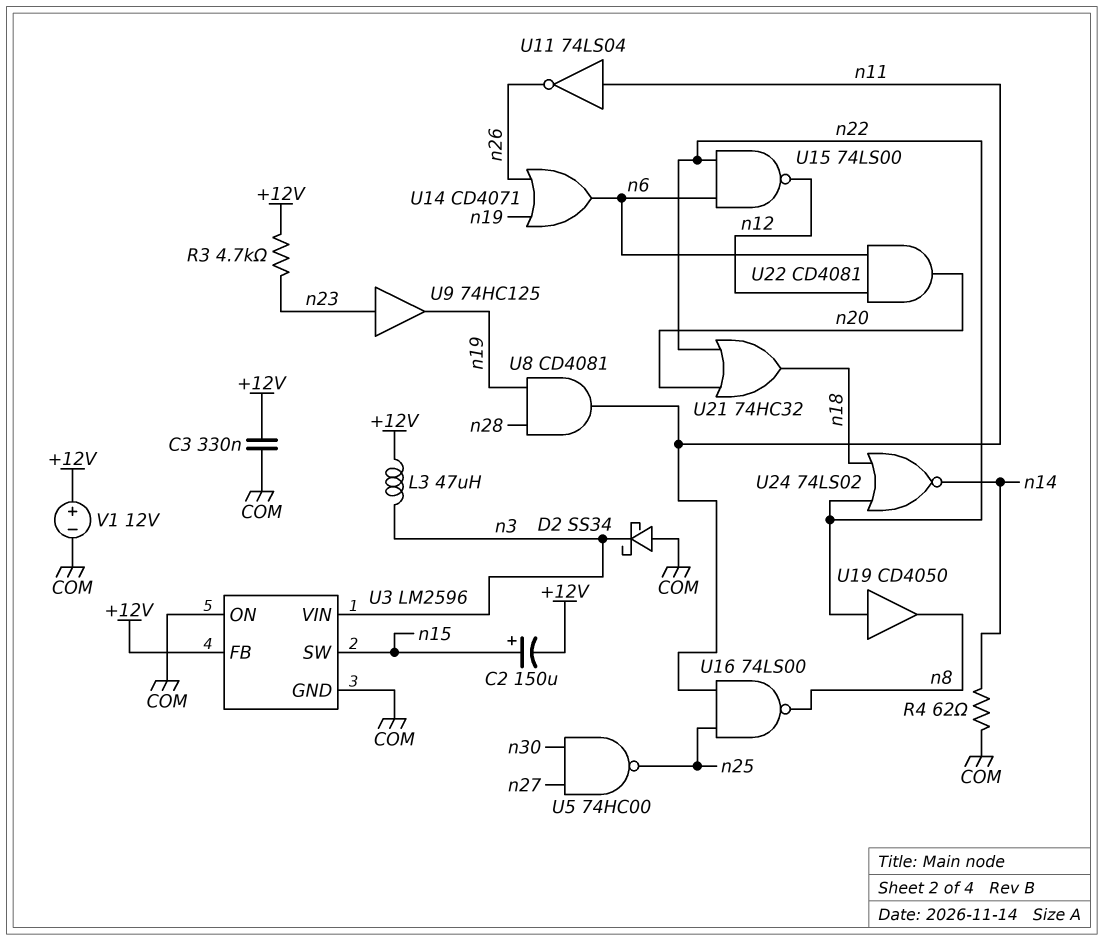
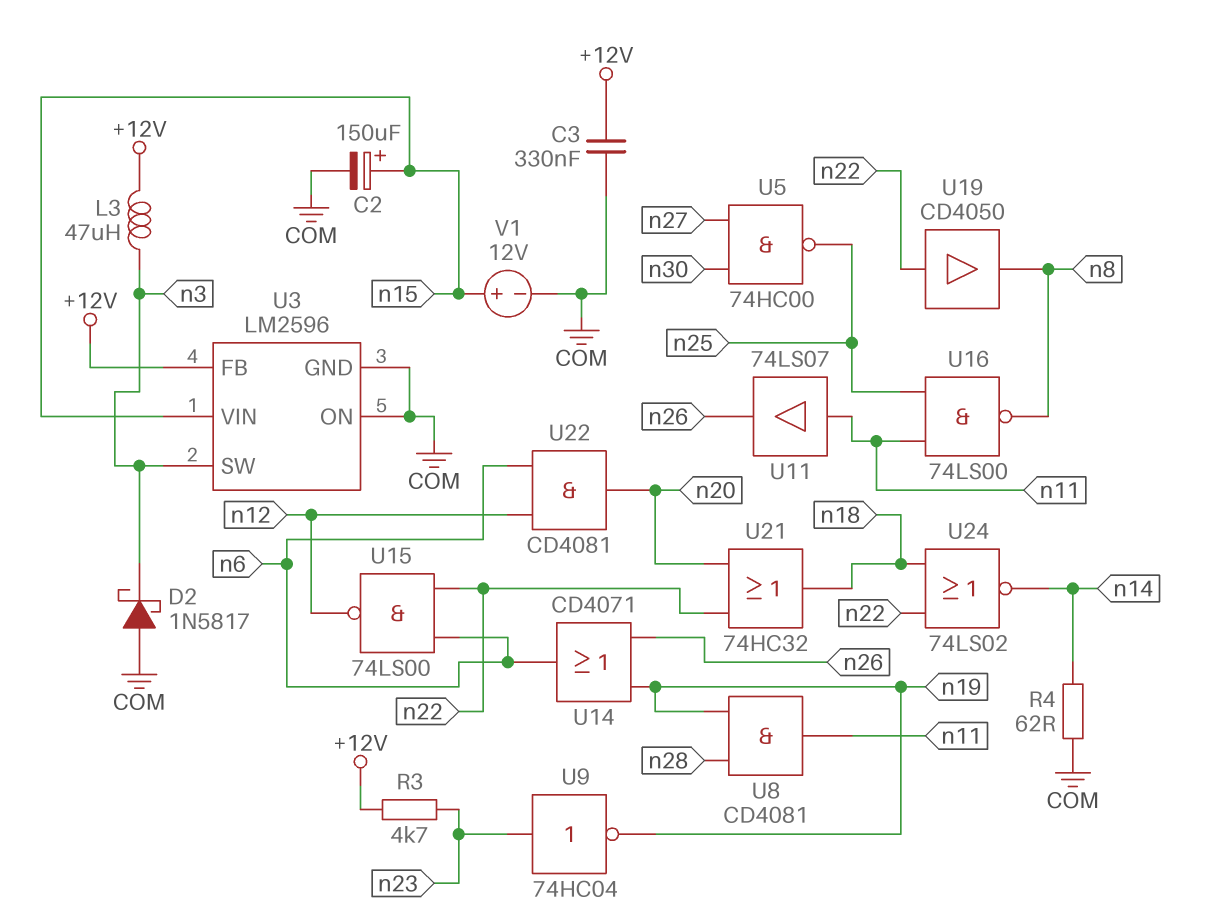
C2: 150uF (plus n15, minus +12V) -> 150uF (plus n15, minus COM)
D2: schottky SS34 (A COM, K n3) -> schottky 1N5817 (A COM, K n3)
U3 pin SW: n15 -> n3
U3 pin VIN: n3 -> n15
U9: buffer 74HC125 (in n23, out n19) -> NOT 74HC04 (in n23, out n19)
U11: NOT 74LS04 (in n11, out n26) -> buffer 74LS07 (in n11, out n26)
V1: 12V (plus +12V, minus COM) -> 12V (plus n15, minus COM)

